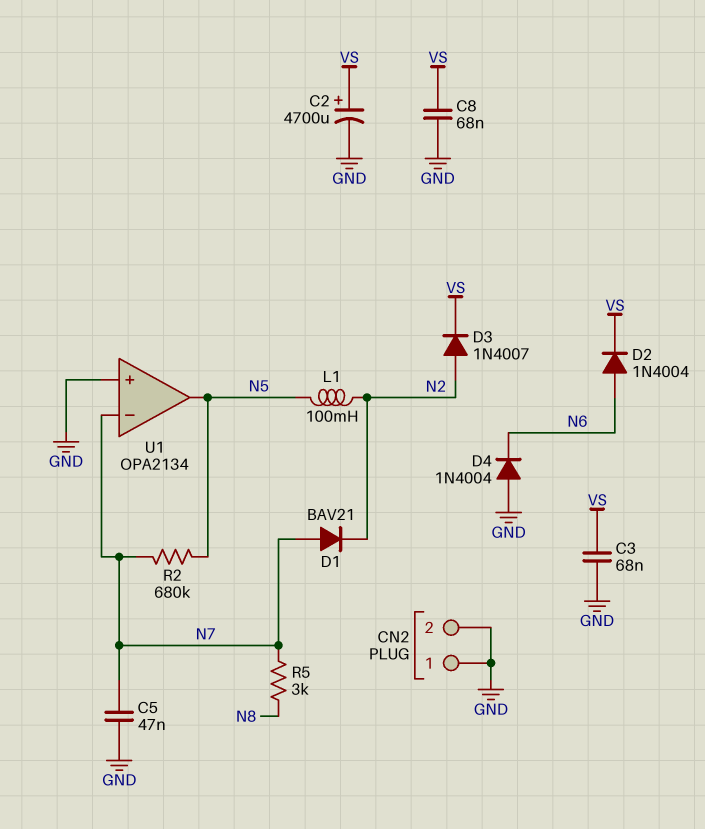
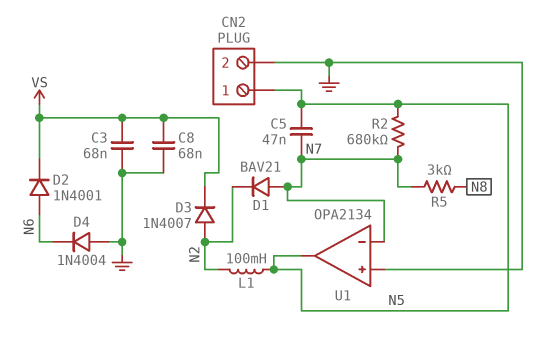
C2: 4700uF (plus VS, minus GND) -> none
C5: 47nF (GND, N7) -> 47nF (N5, N7)
CN2 pin 1: GND -> N5
D2: diode 1N4004 (A N6, K VS) -> diode 1N4001 (A N6, K VS)

